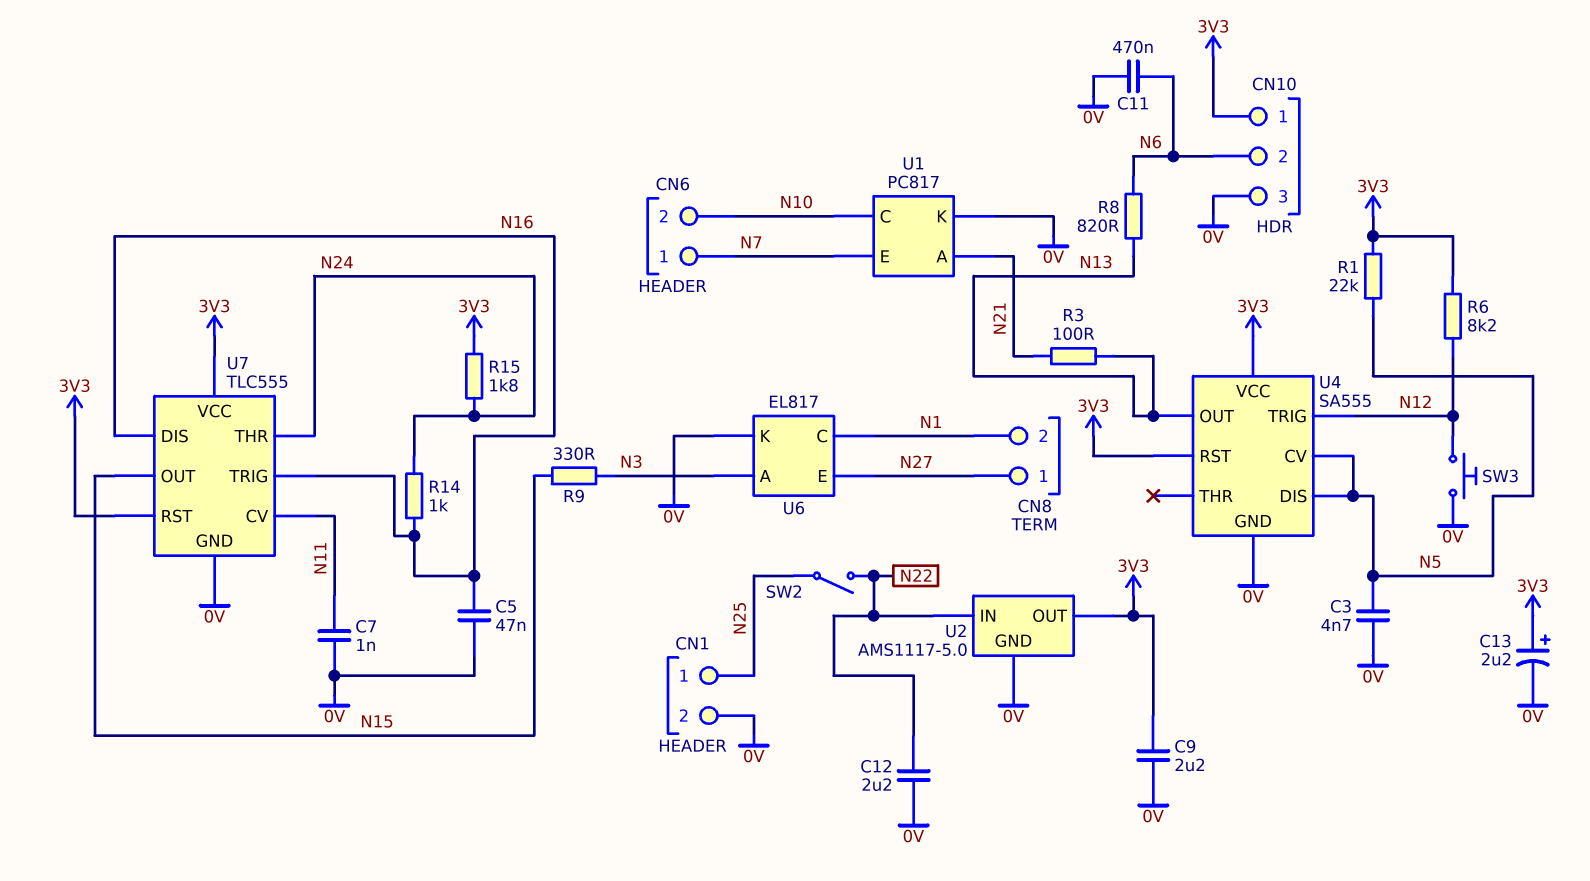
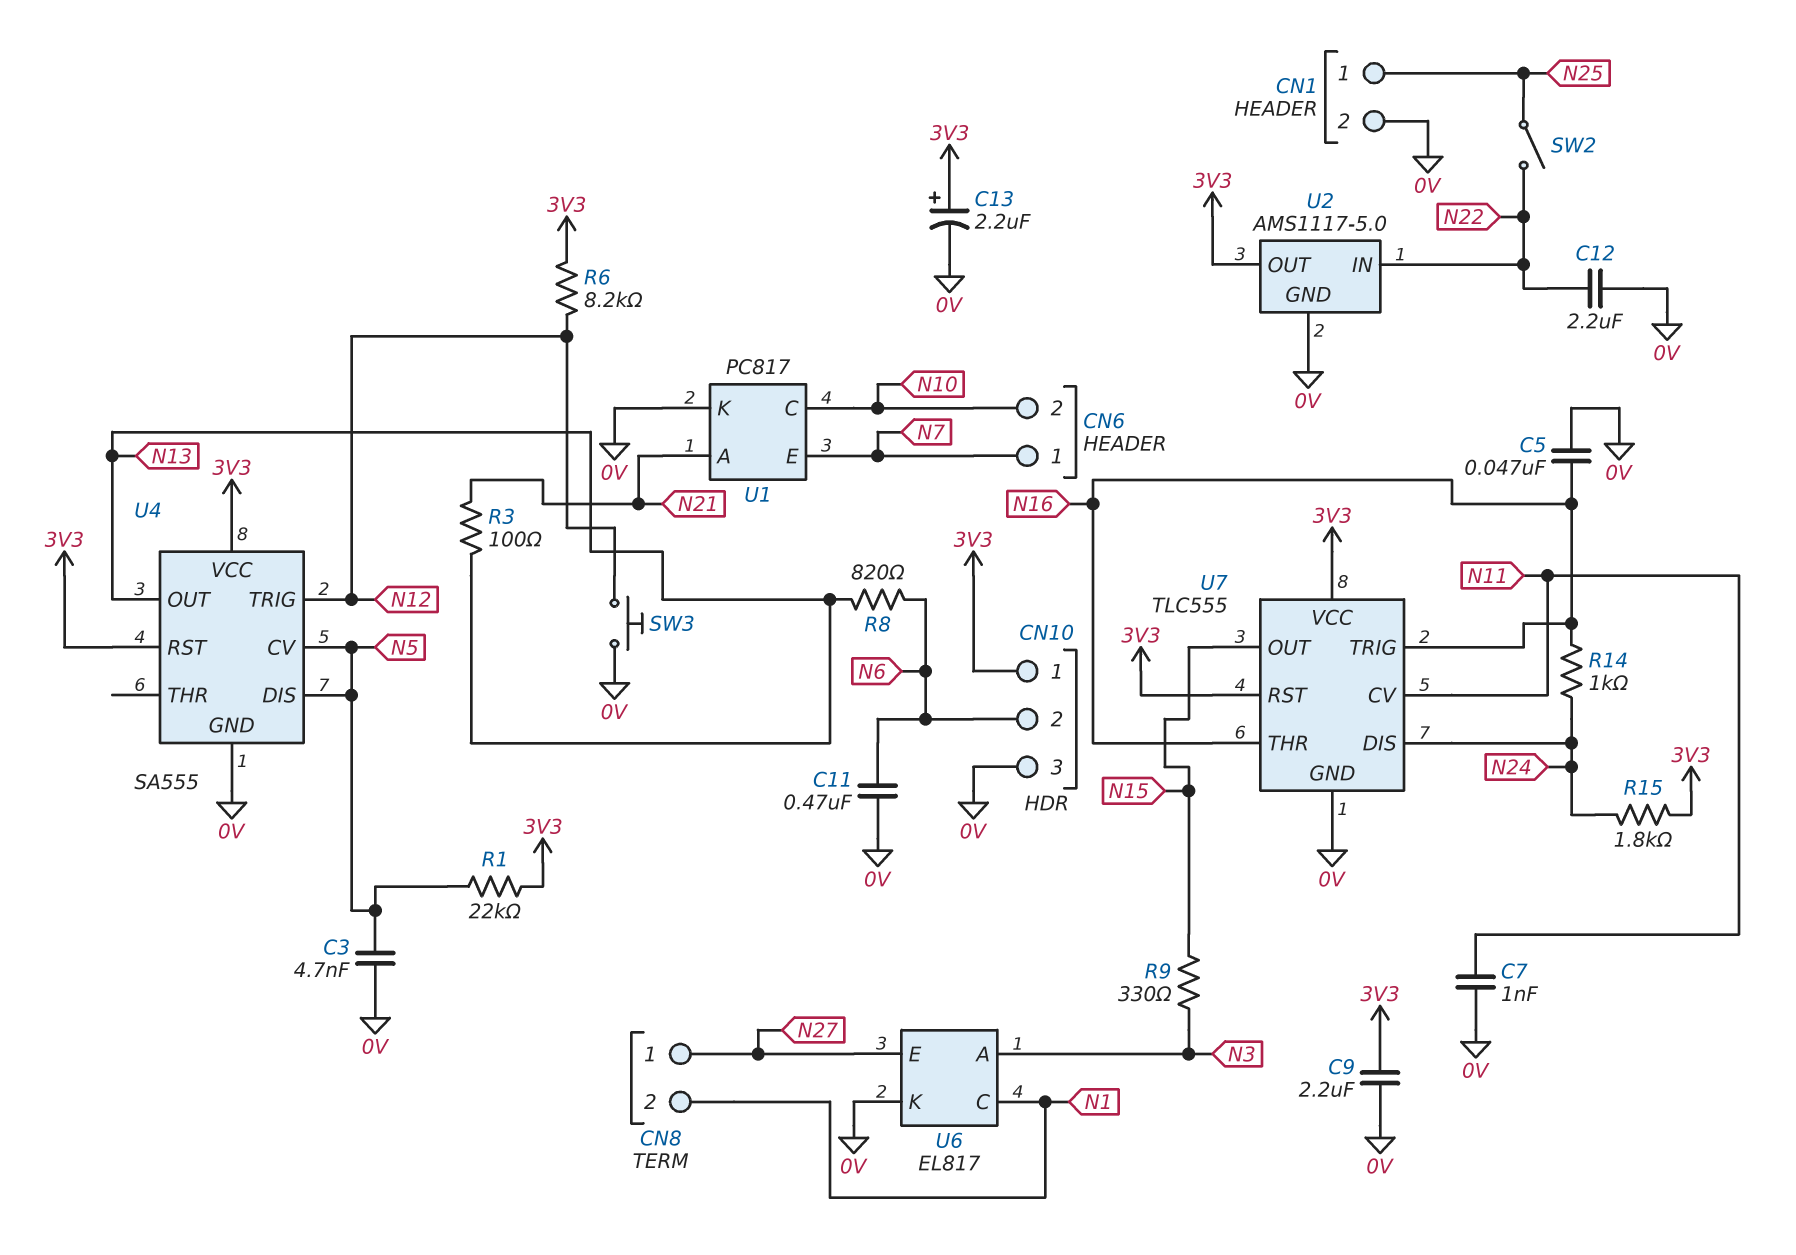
U7 pin DIS: N16 -> N24
U7 pin THR: N24 -> N16

